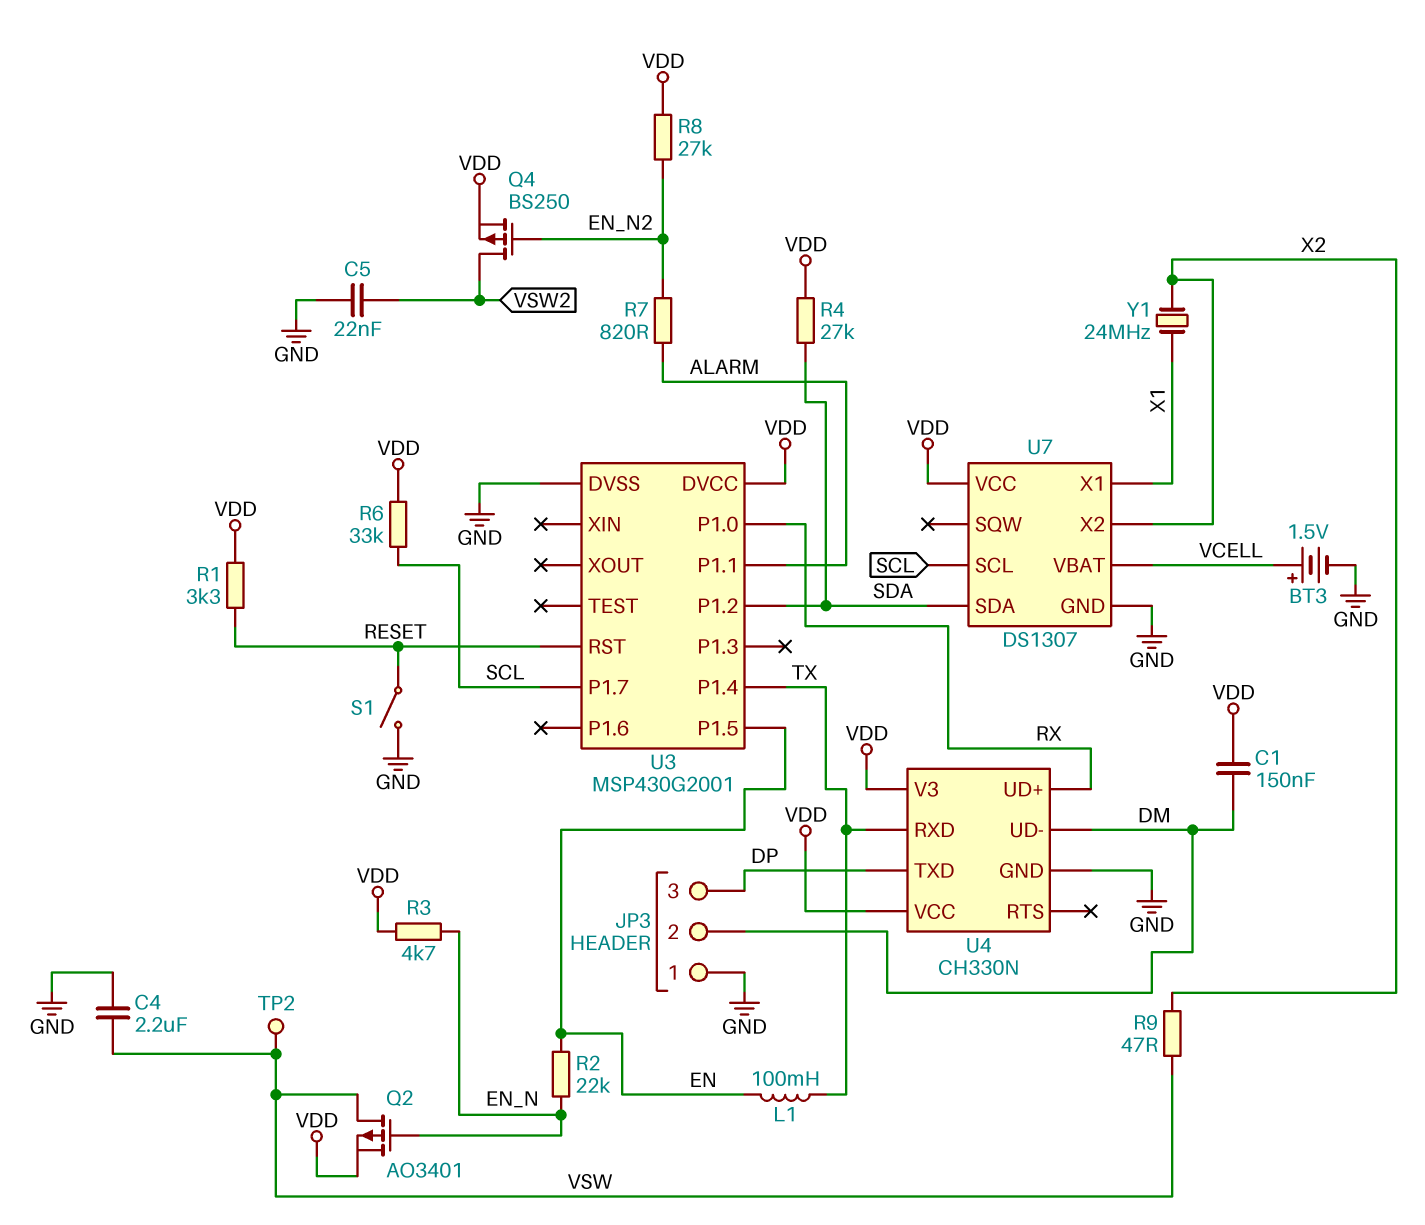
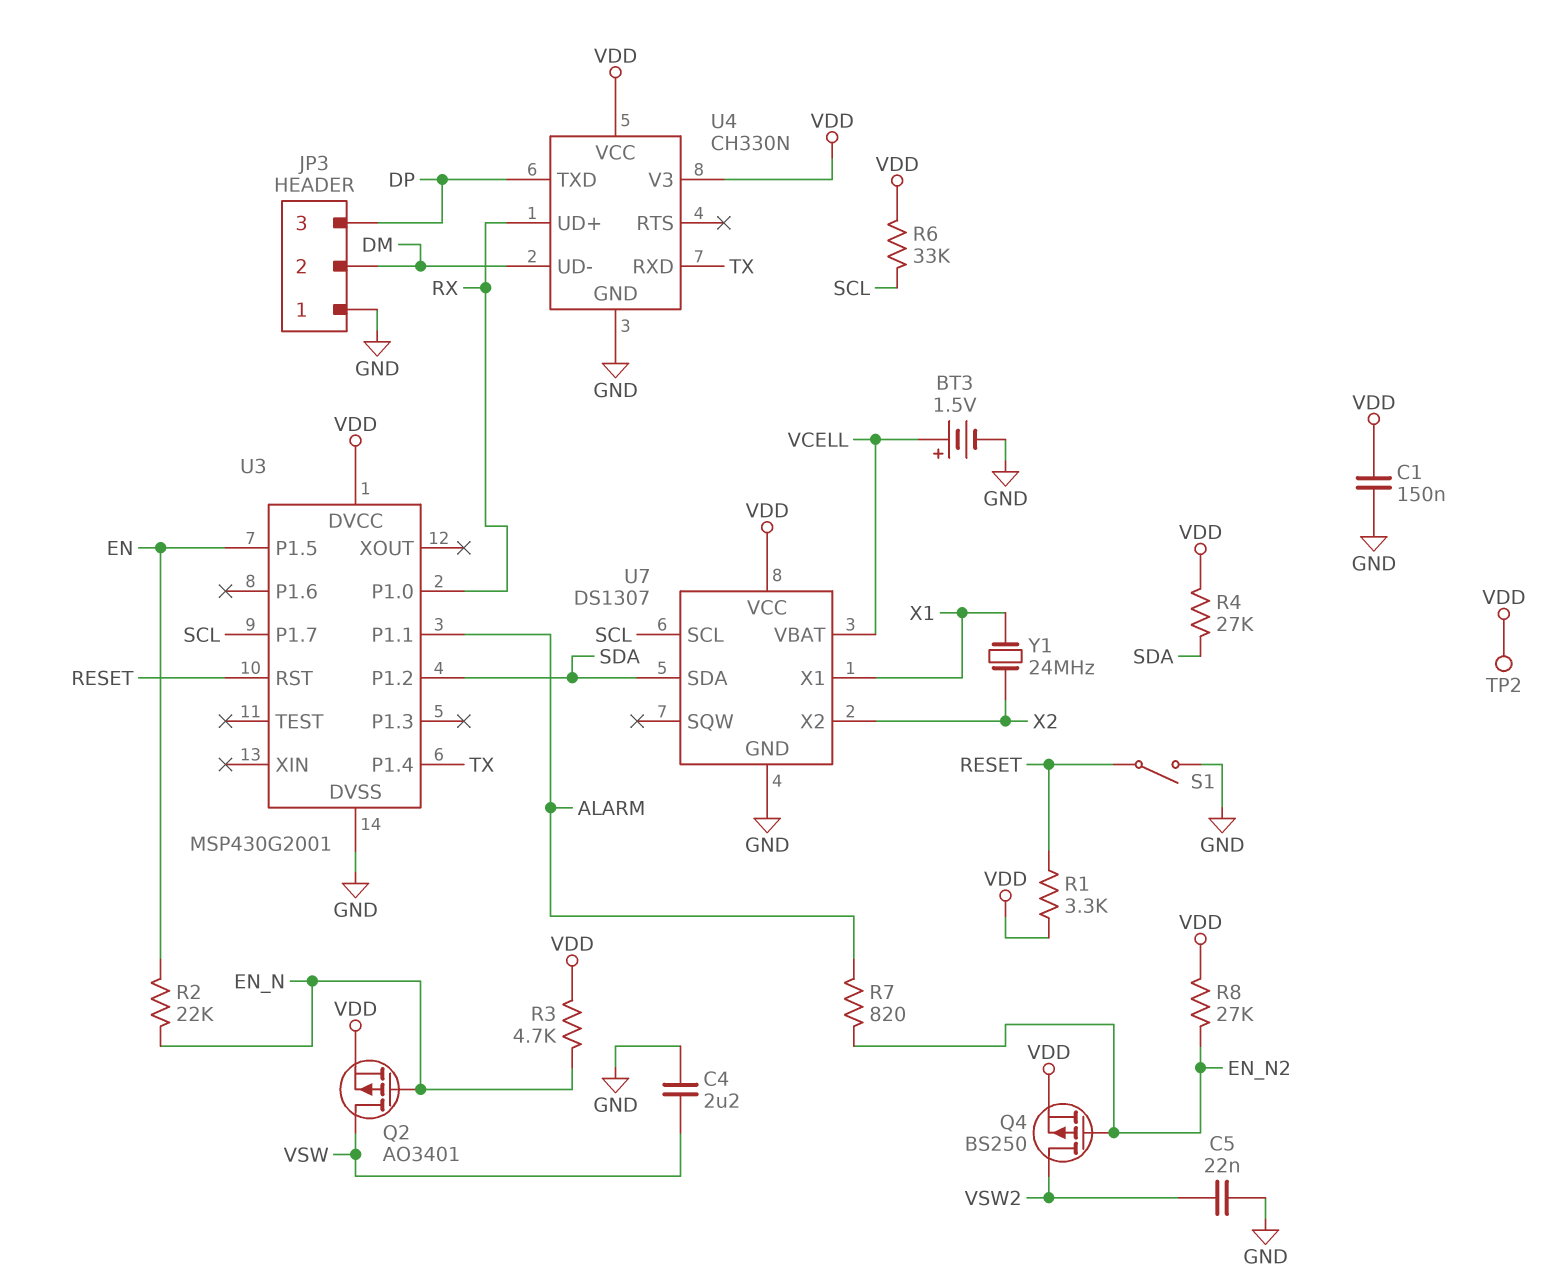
C1: 150nF (DM, VDD) -> 150nF (GND, VDD)
L1: 100mH (EN, TX) -> none
R9: 47 (VSW, X2) -> none
TP2: test point (VSW) -> test point (VDD)

